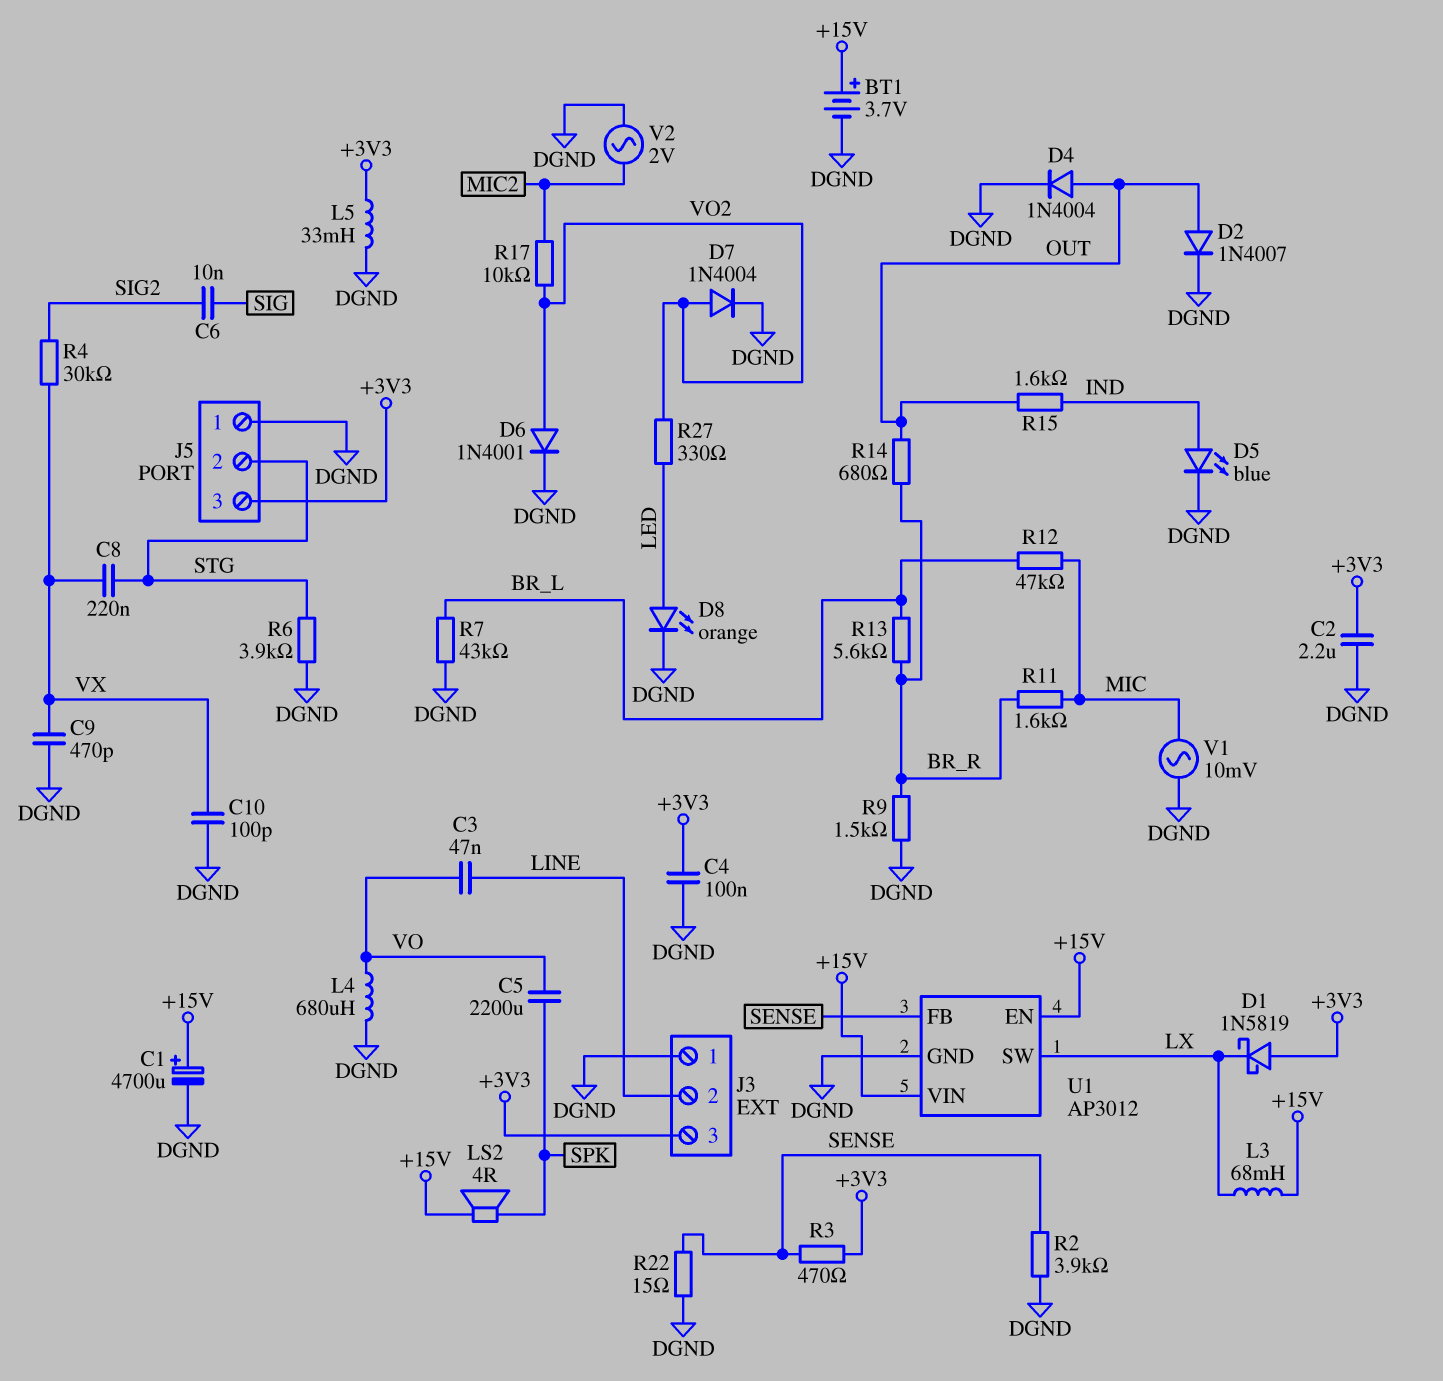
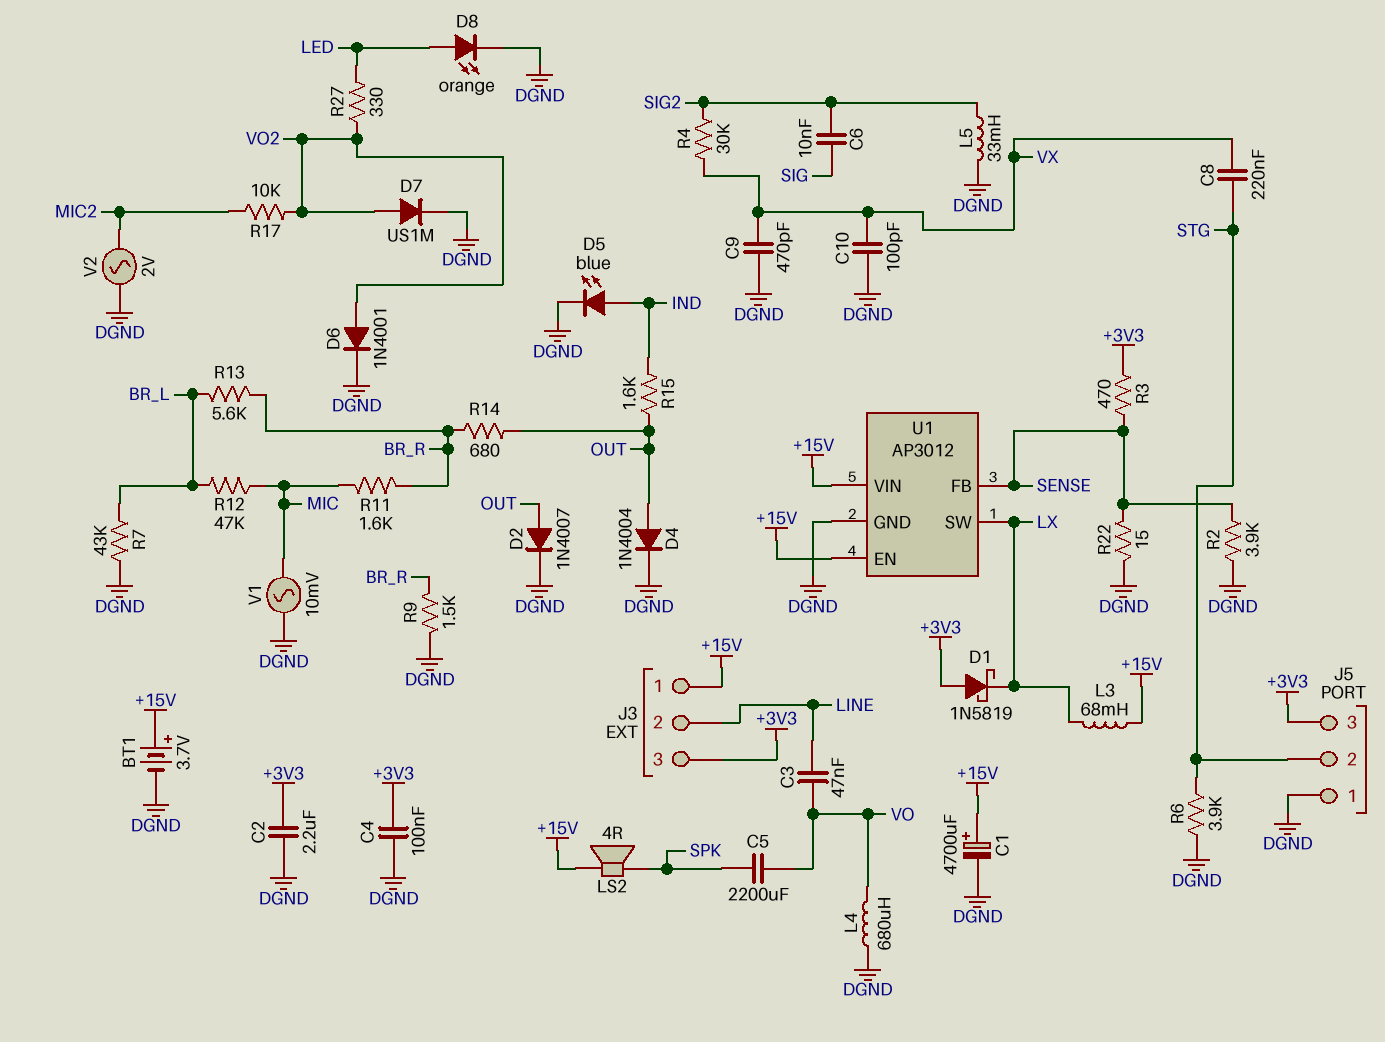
D7: diode 1N4004 (A VO2, K DGND) -> diode US1M (A VO2, K DGND)
J3 pin 1: DGND -> +15V
L5: 33mH (+3V3, DGND) -> 33mH (DGND, SIG2)

